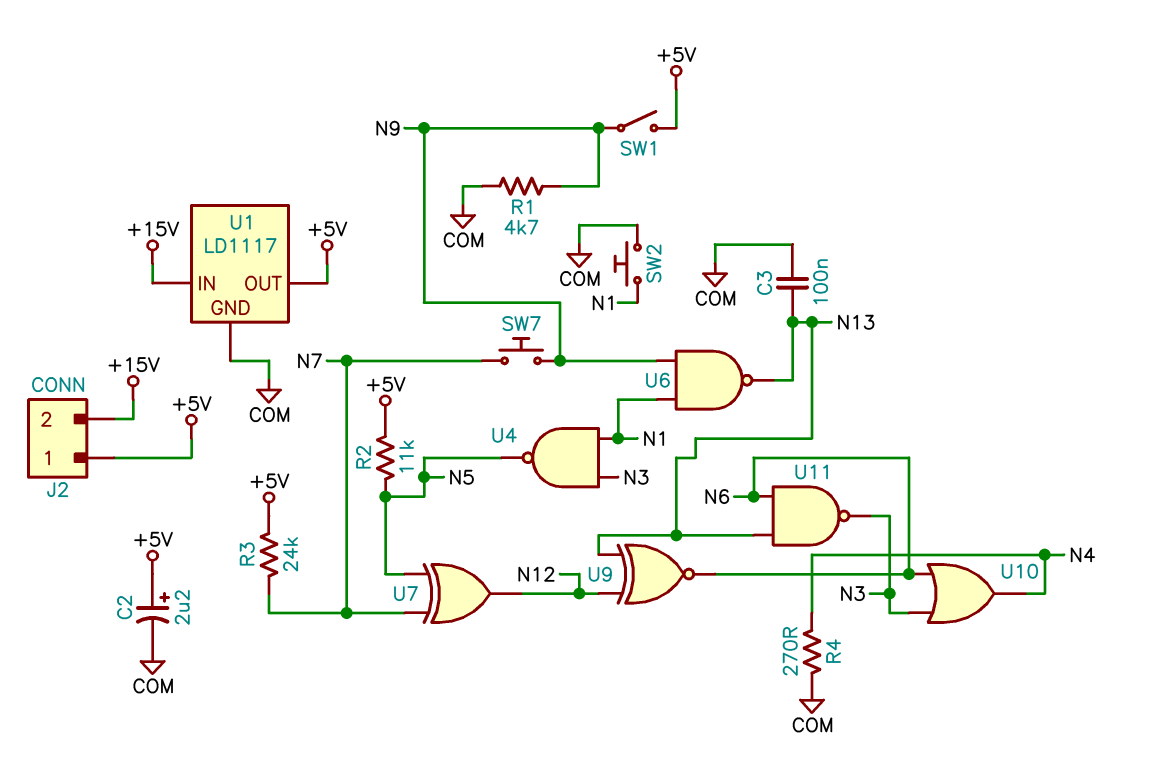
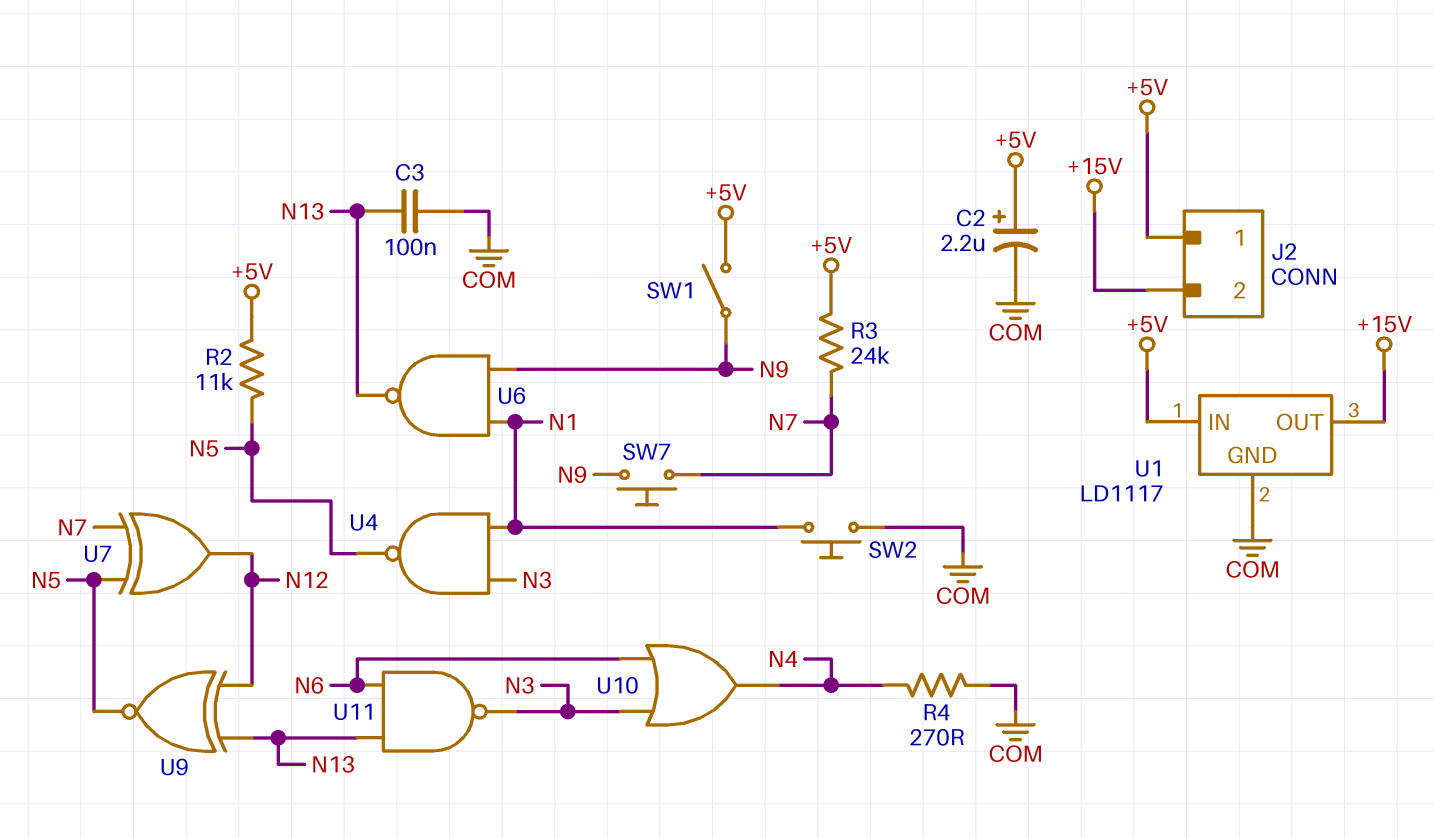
R1: 4.7k (COM, N9) -> none
U1 pin IN: +15V -> +5V
U1 pin OUT: +5V -> +15V
U9: XNOR (in N12, in N13, out N6) -> XNOR (in N12, in N13, out N5)

